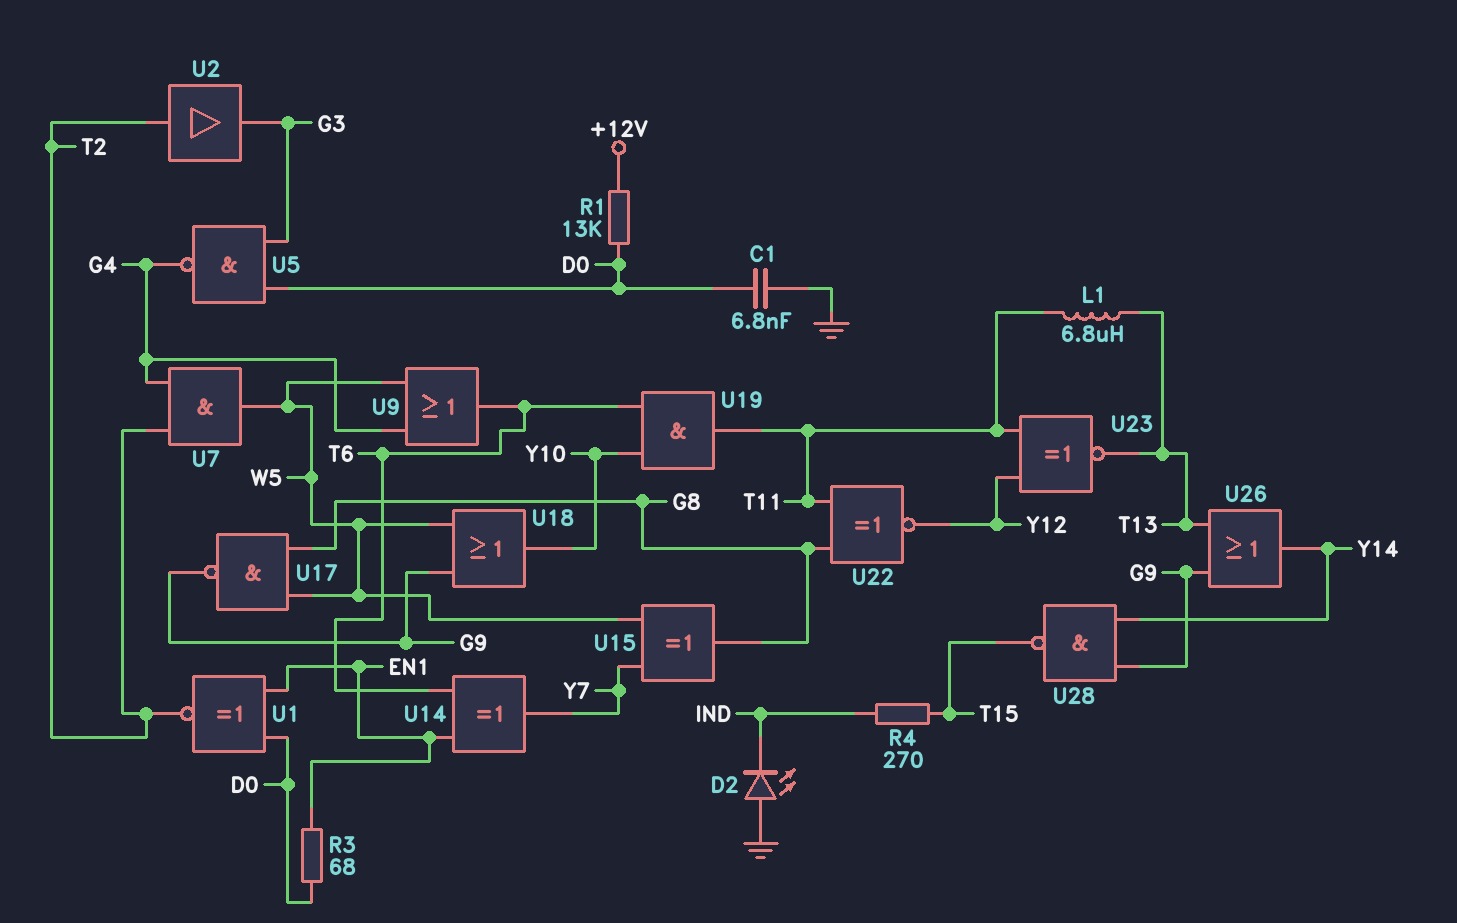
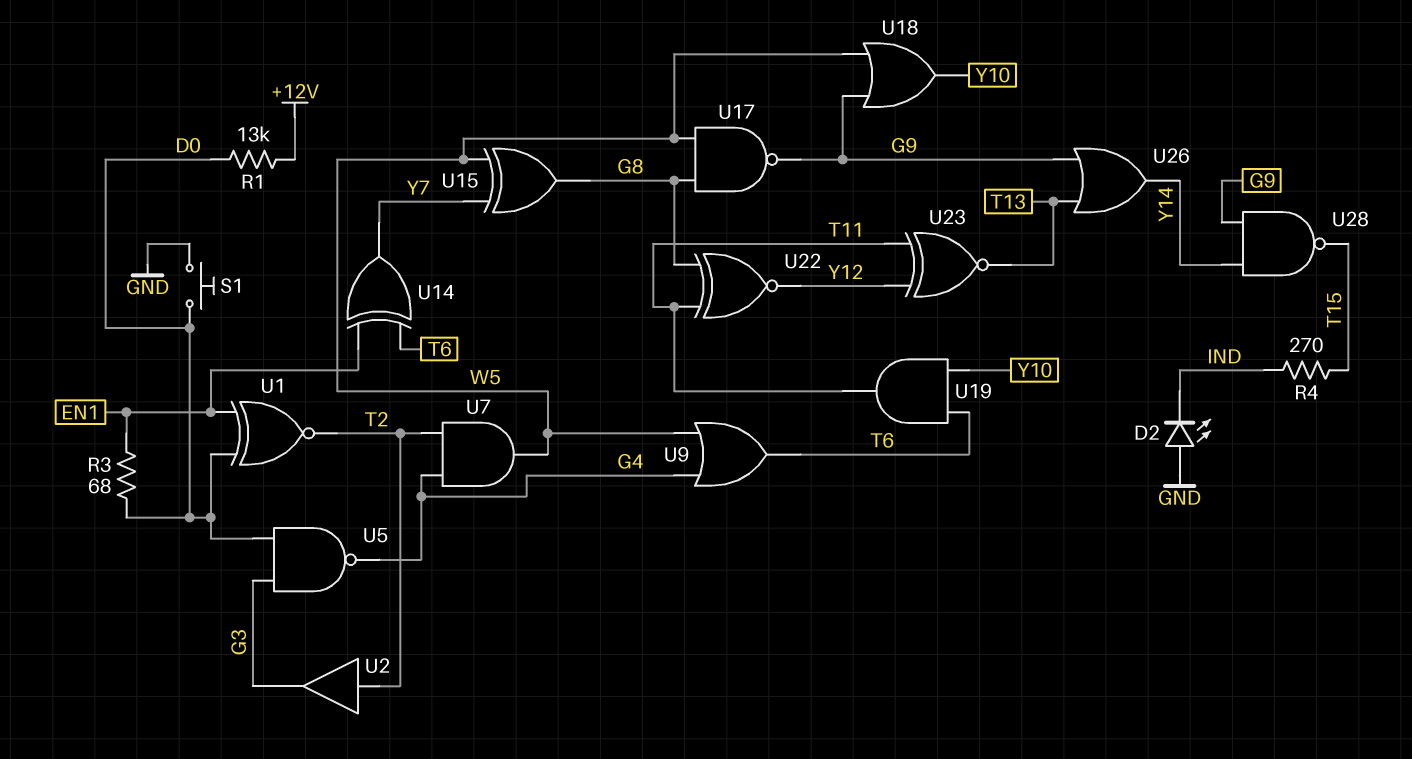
C1: 6.8nF (D0, GND) -> none
L1: 6.8uH (T11, T13) -> none
S1: none -> button (D0, GND)

